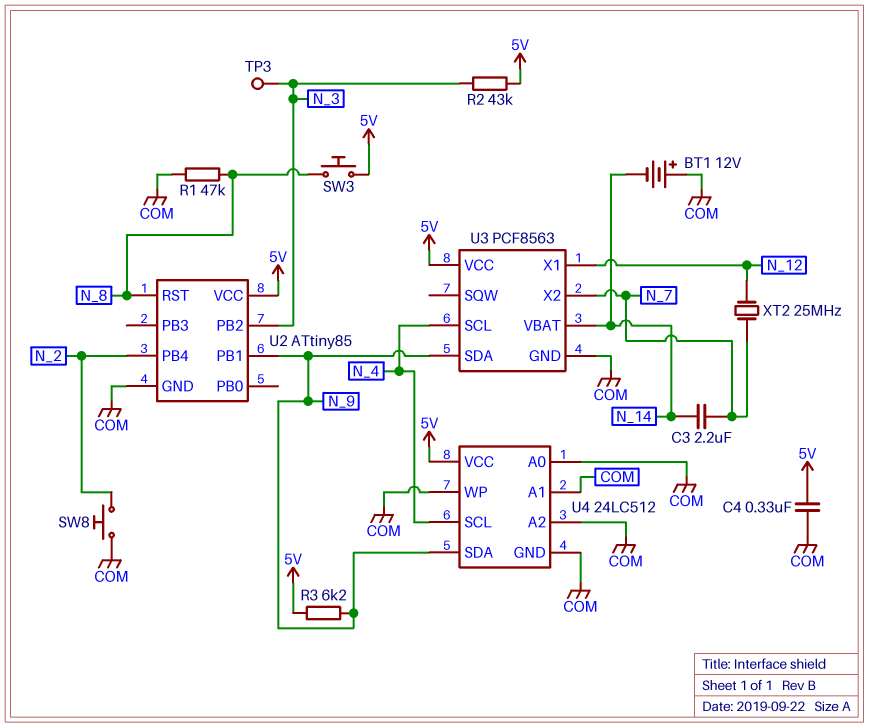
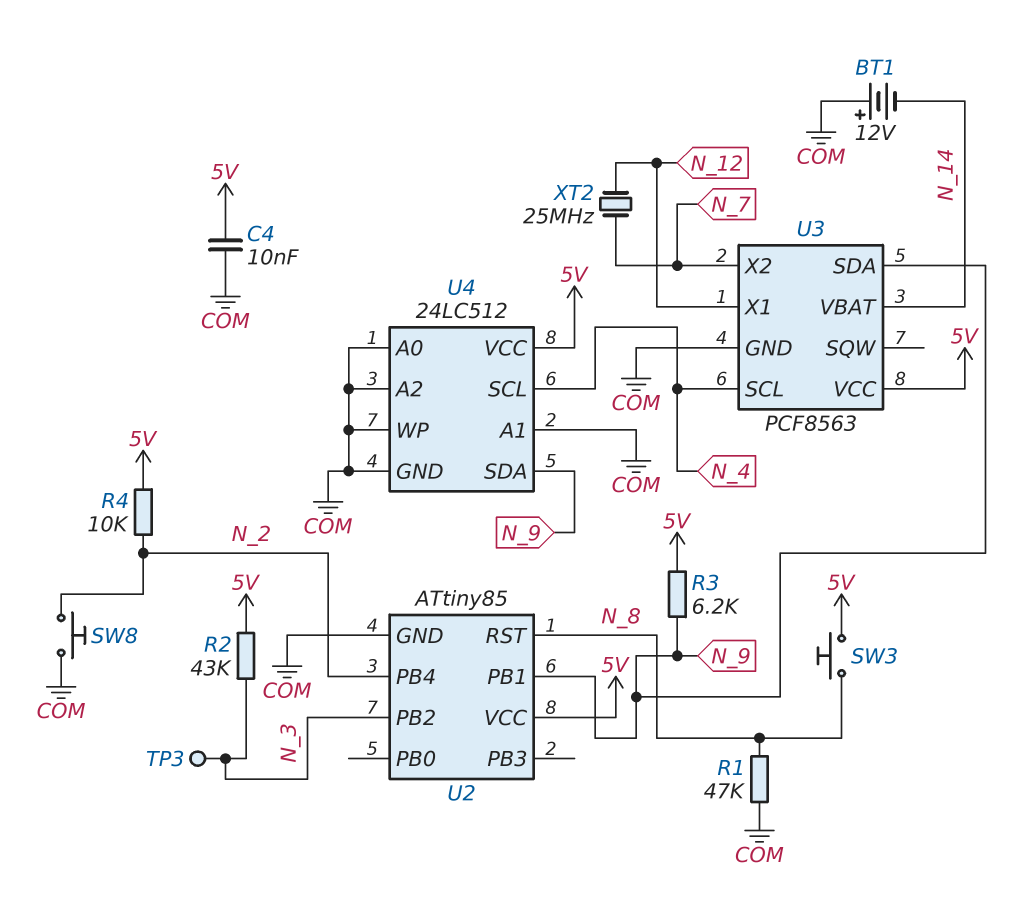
C3: 2.2uF (N_7, N_14) -> none
C4: 330nF (5V, COM) -> 10nF (5V, COM)
R4: none -> 10k (5V, N_2)

